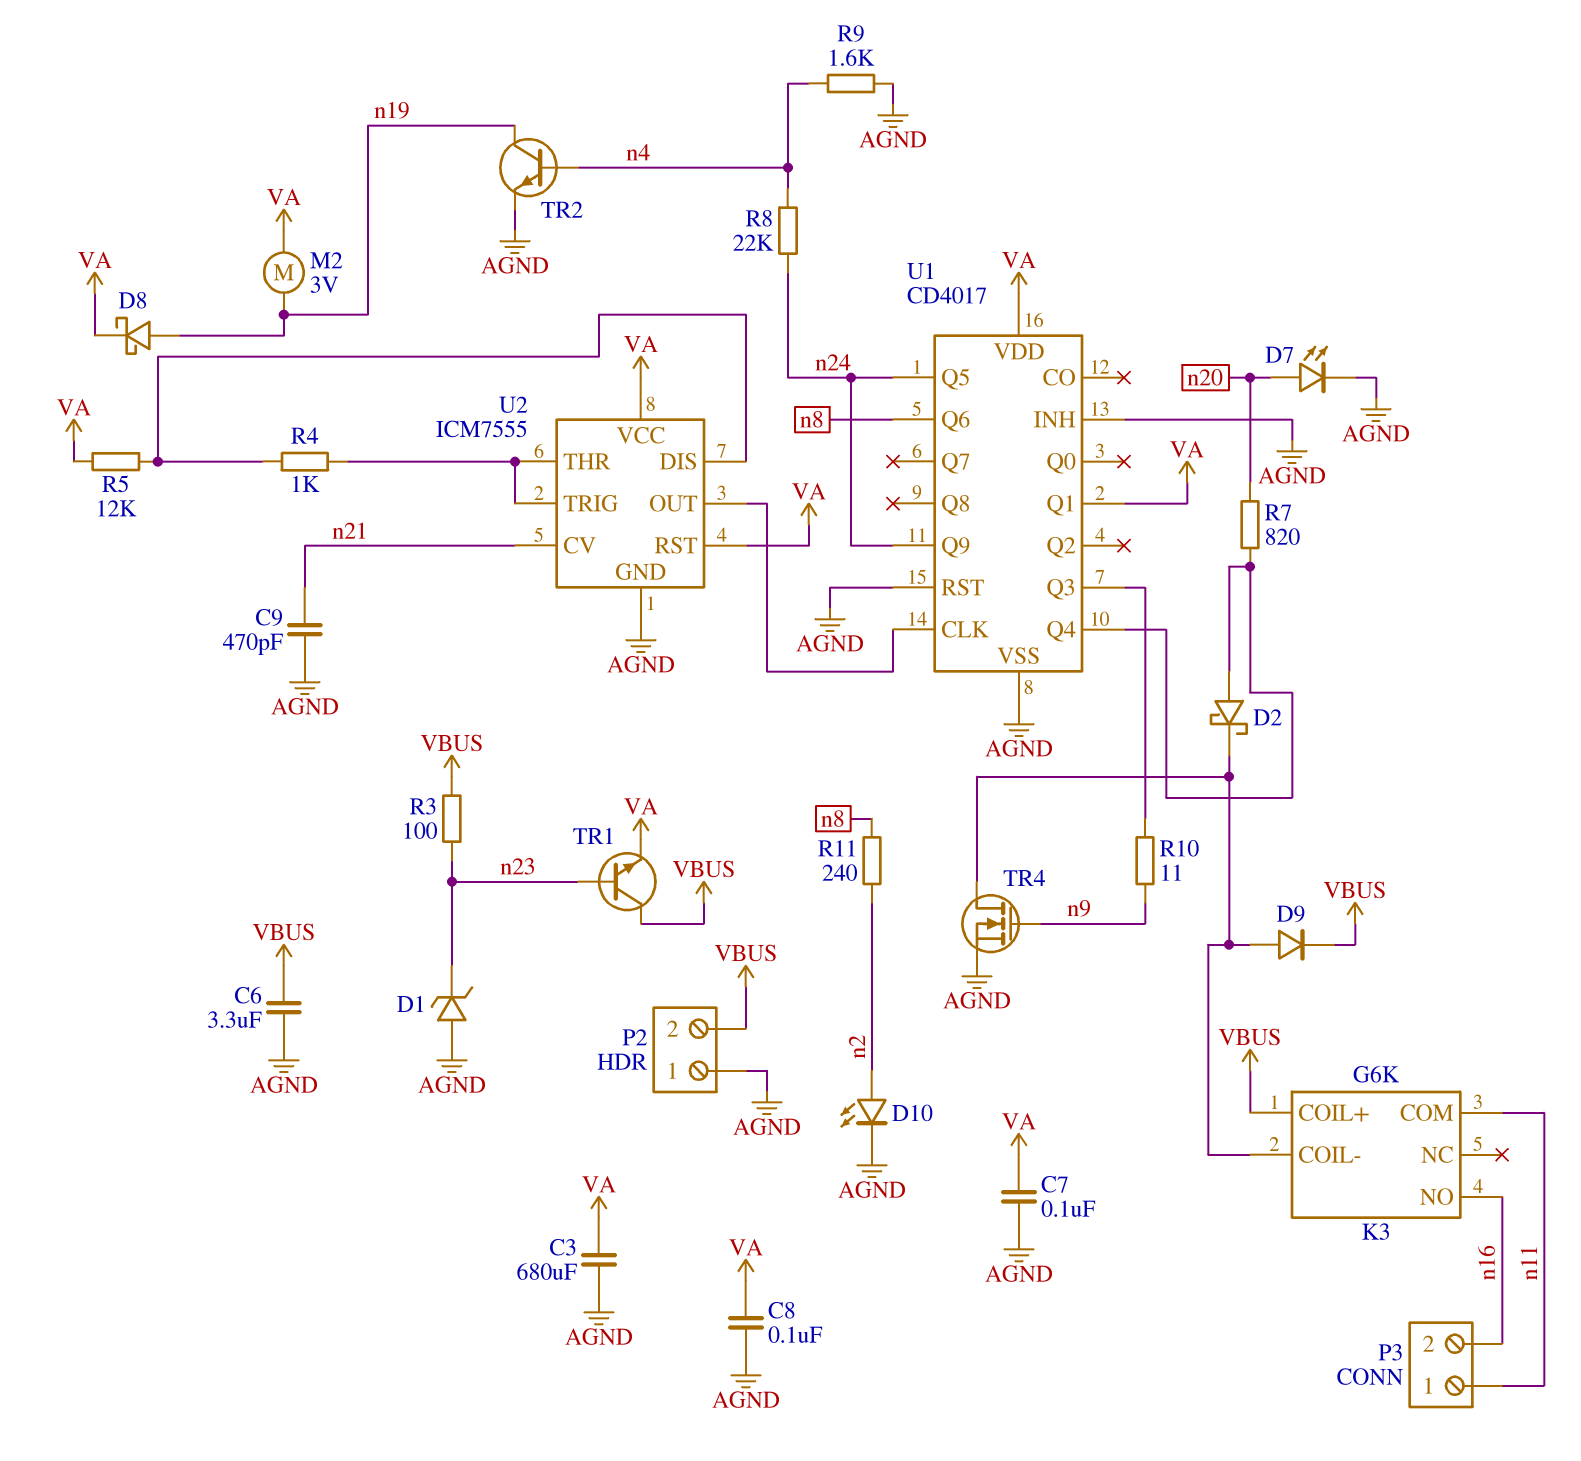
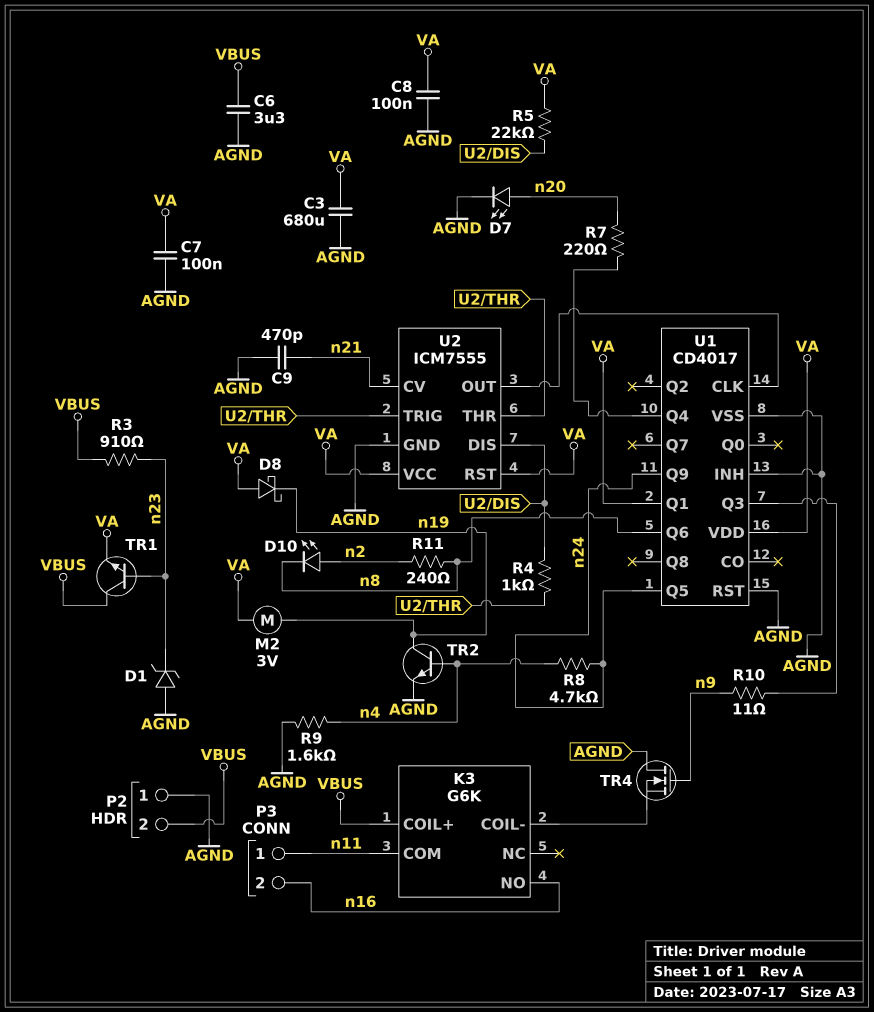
D2: schottky (A U1/Q4, K K3/COIL-) -> none
D8: schottky (A n19, K VA) -> schottky (A VA, K n19)
D9: diode (A K3/COIL-, K VBUS) -> none
D10: LED (A n2, K AGND) -> LED (A n2, K n8)
R3: 100 (VBUS, n23) -> 910 (VBUS, n23)
R5: 12k (U2/DIS, VA) -> 22k (U2/DIS, VA)
R7: 820 (U1/Q4, n20) -> 220 (U1/Q4, n20)
R8: 22k (n4, n24) -> 4.7k (n4, n24)
TR4: NMOS (G n9, D K3/COIL-, S AGND) -> NMOS (G n9, D AGND, S K3/COIL-)

